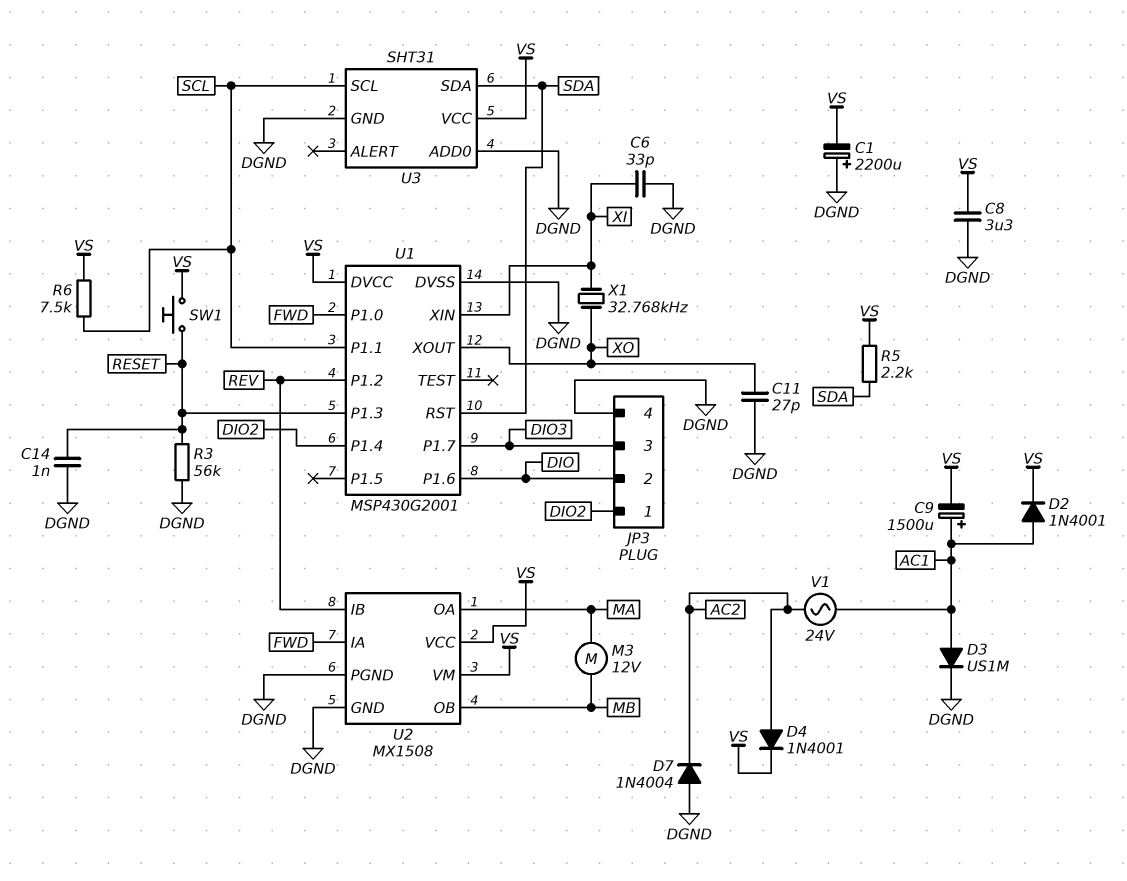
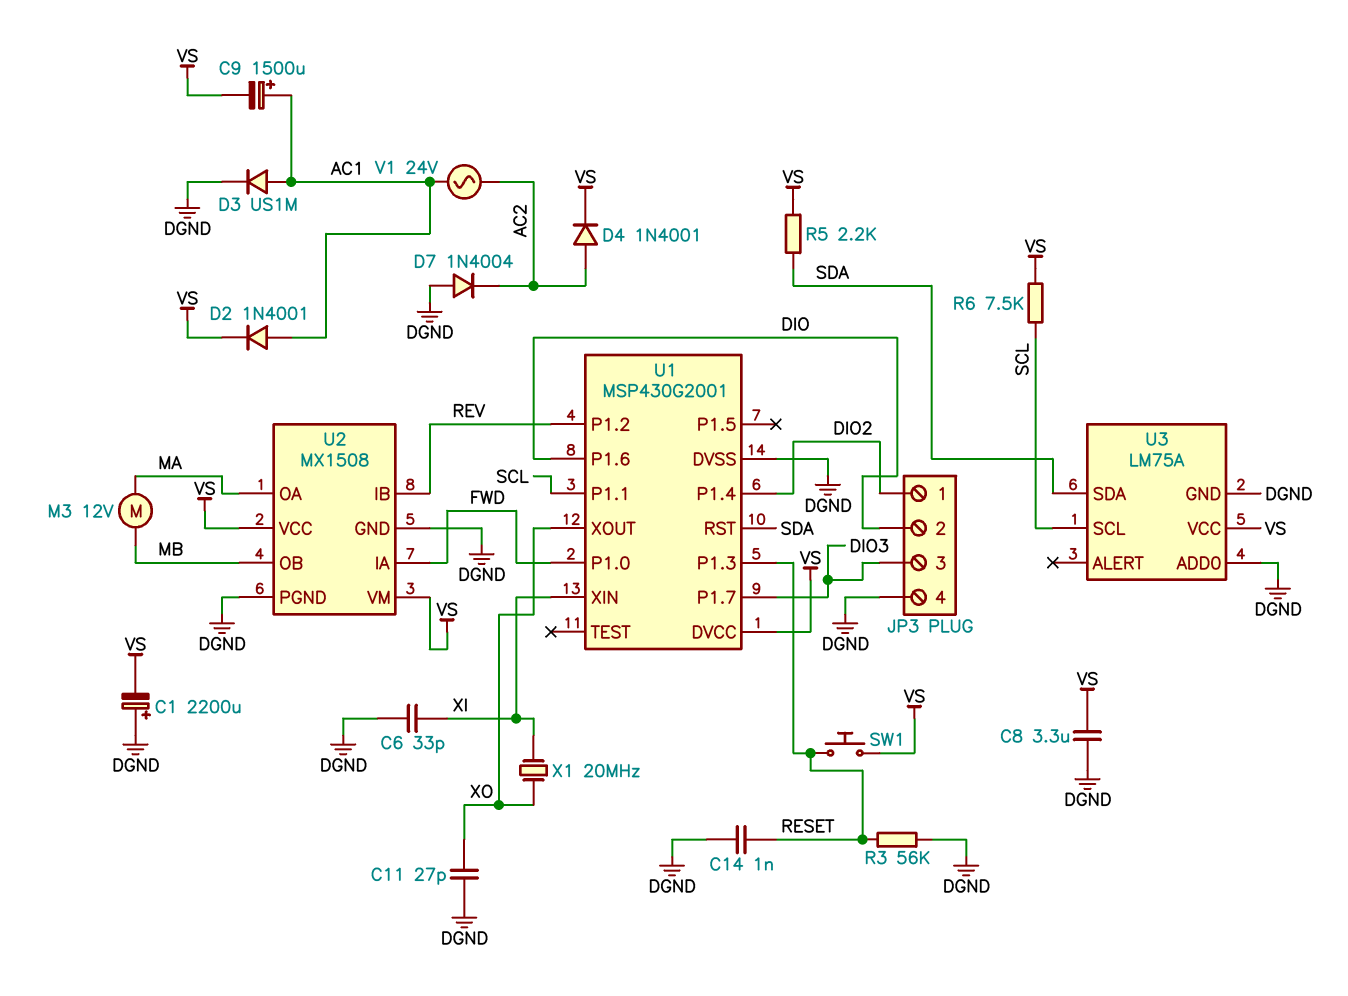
U3: SHT31 -> LM75A
X1: 32.768kHz (XI, XO) -> 20MHz (XI, XO)

